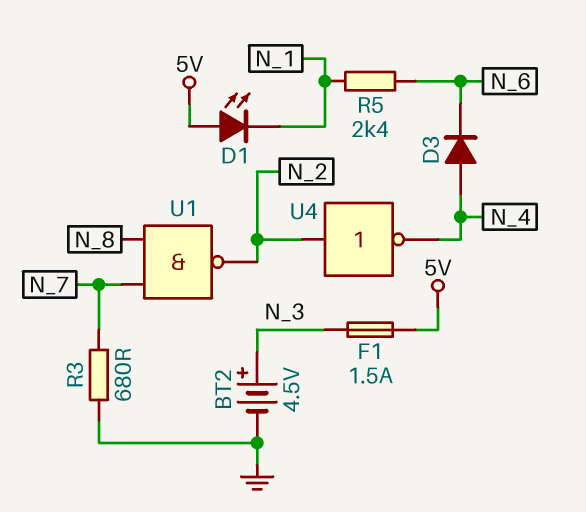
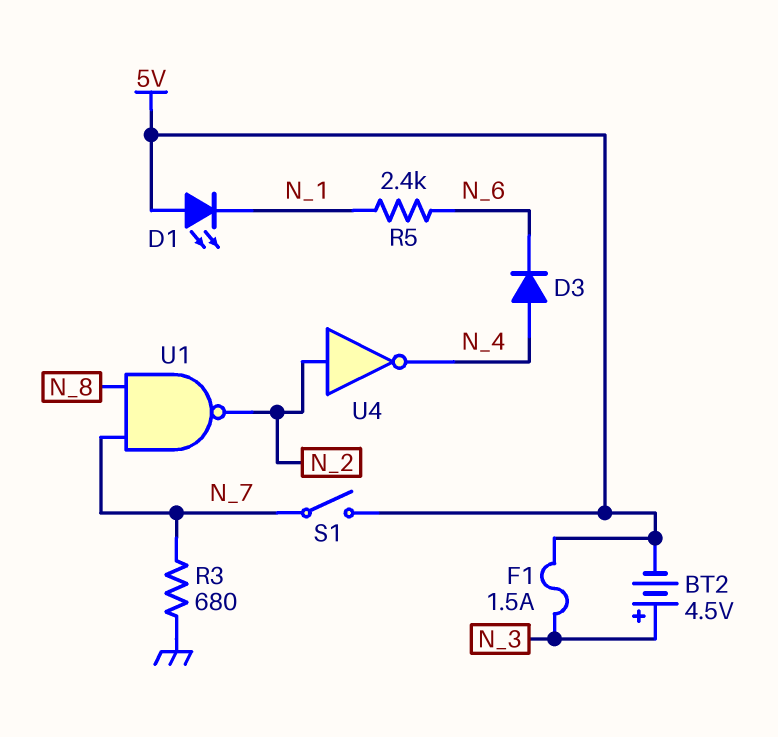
BT2: 4.5V (plus N_3, minus GND) -> 4.5V (plus N_3, minus 5V)
S1: none -> switch (5V, N_7)

